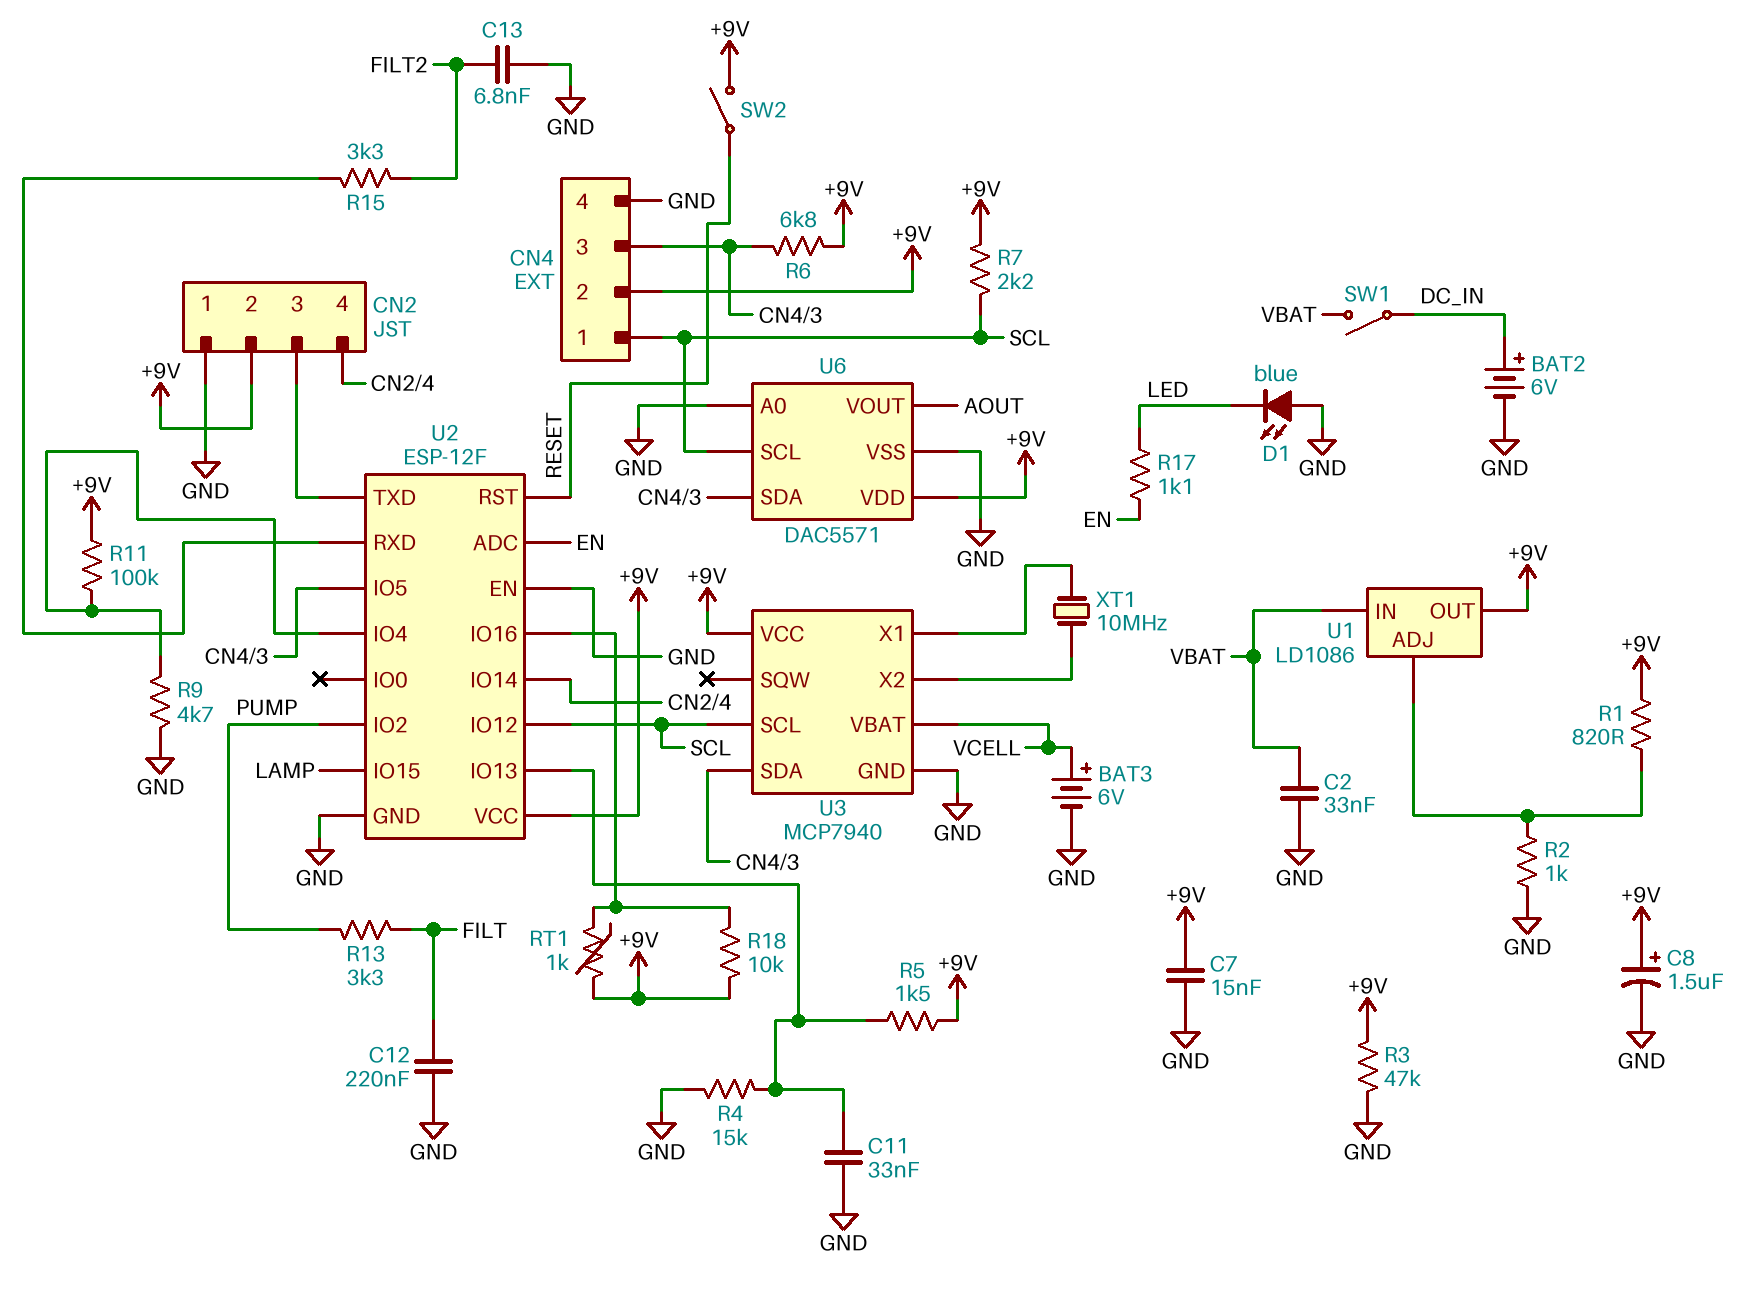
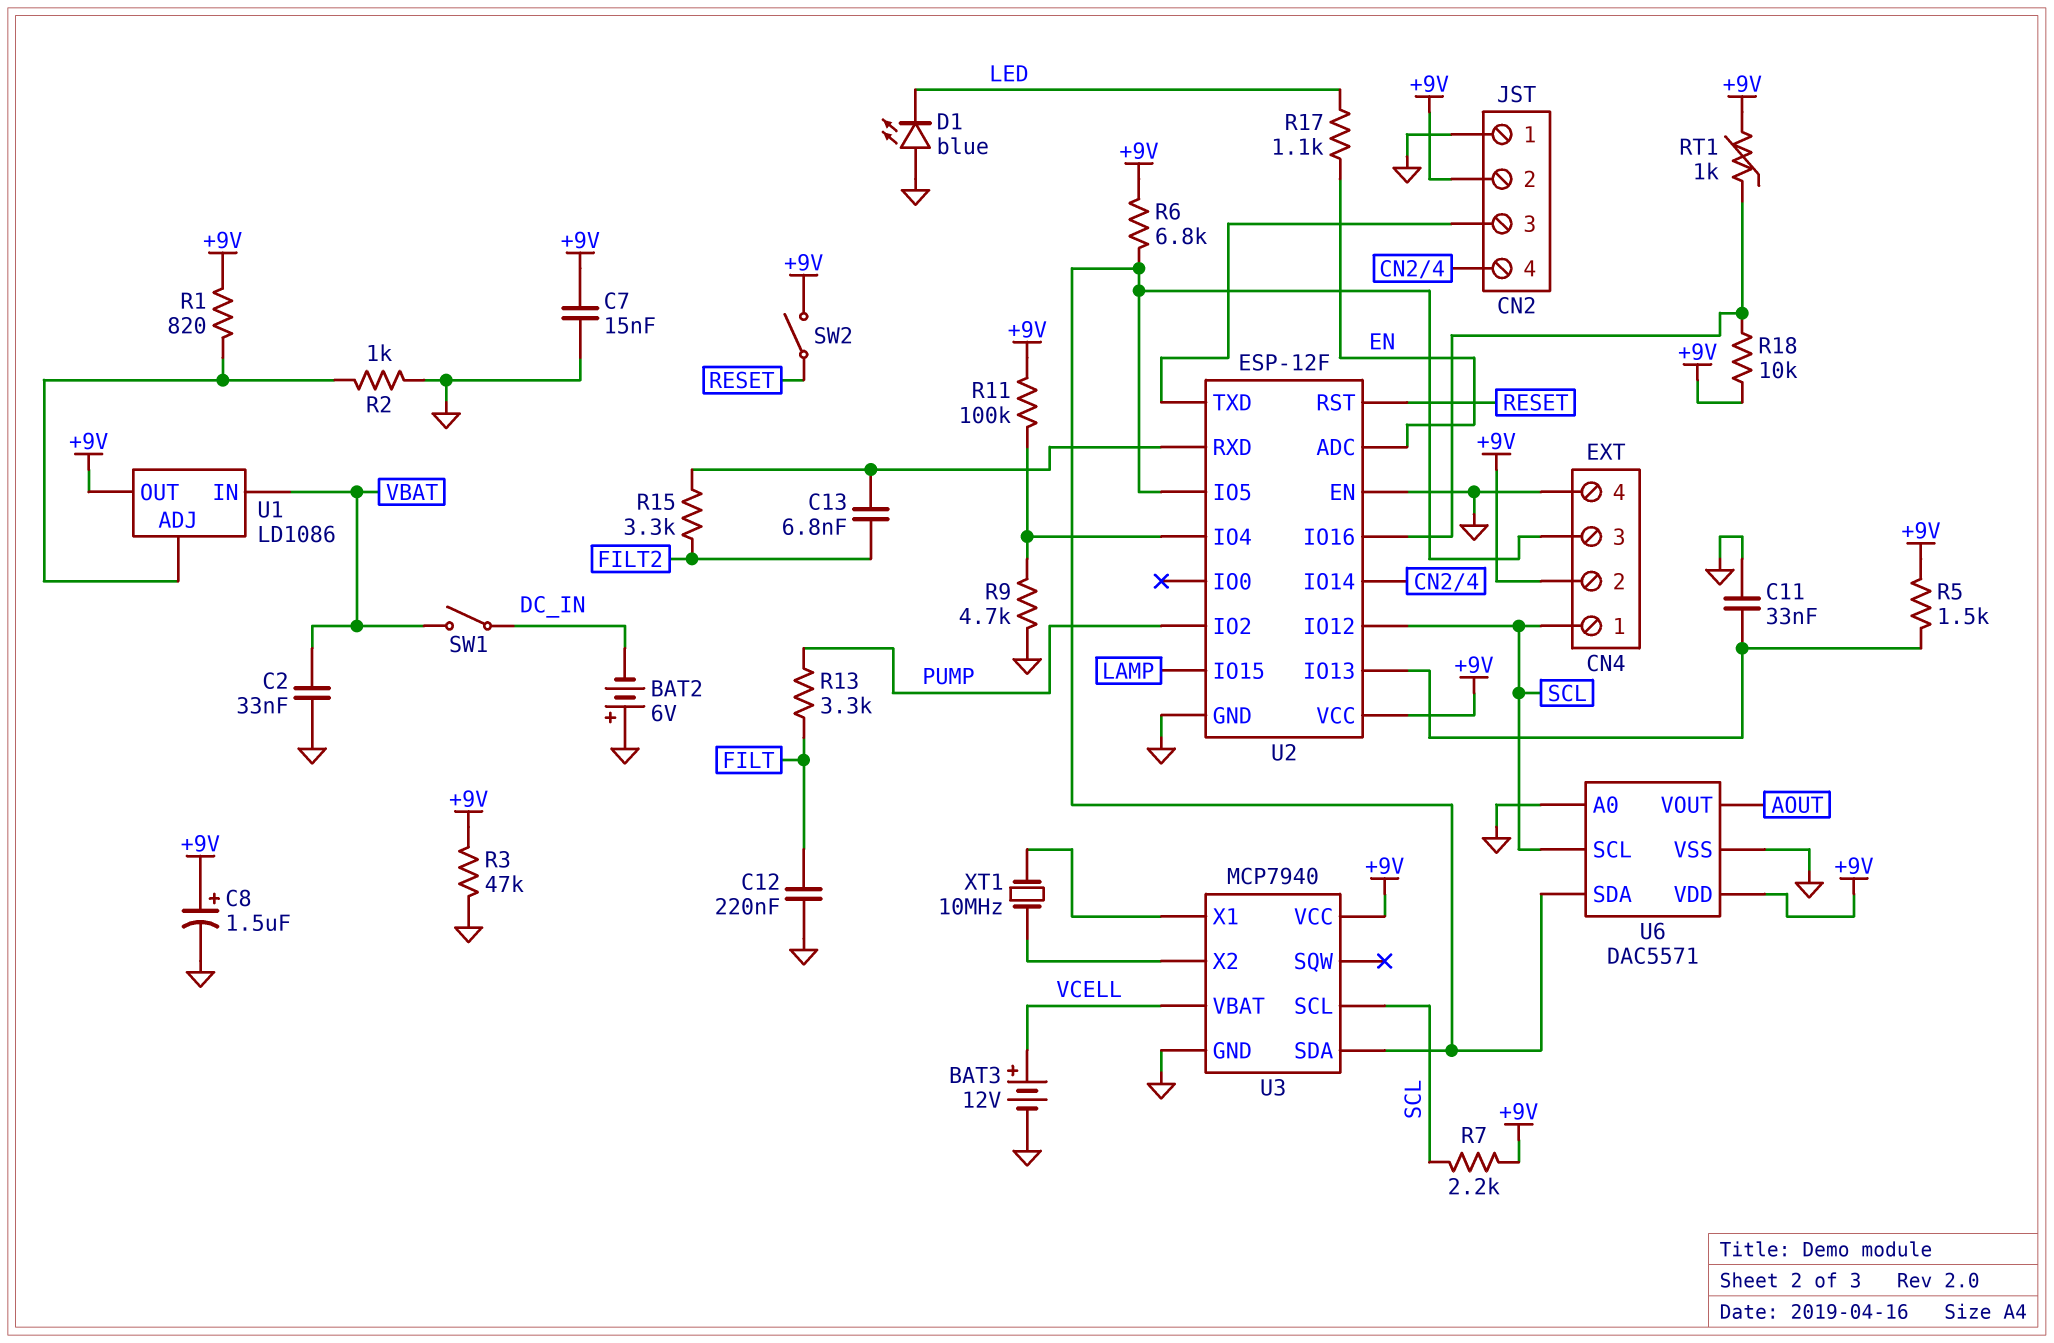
BAT2: 6V (plus DC_IN, minus GND) -> 6V (plus GND, minus DC_IN)
BAT3: 6V (plus VCELL, minus GND) -> 12V (plus VCELL, minus GND)
C13: 6.8nF (FILT2, GND) -> 6.8nF (FILT2, U2/RXD)
R4: 15k (GND, U2/IO13) -> none

